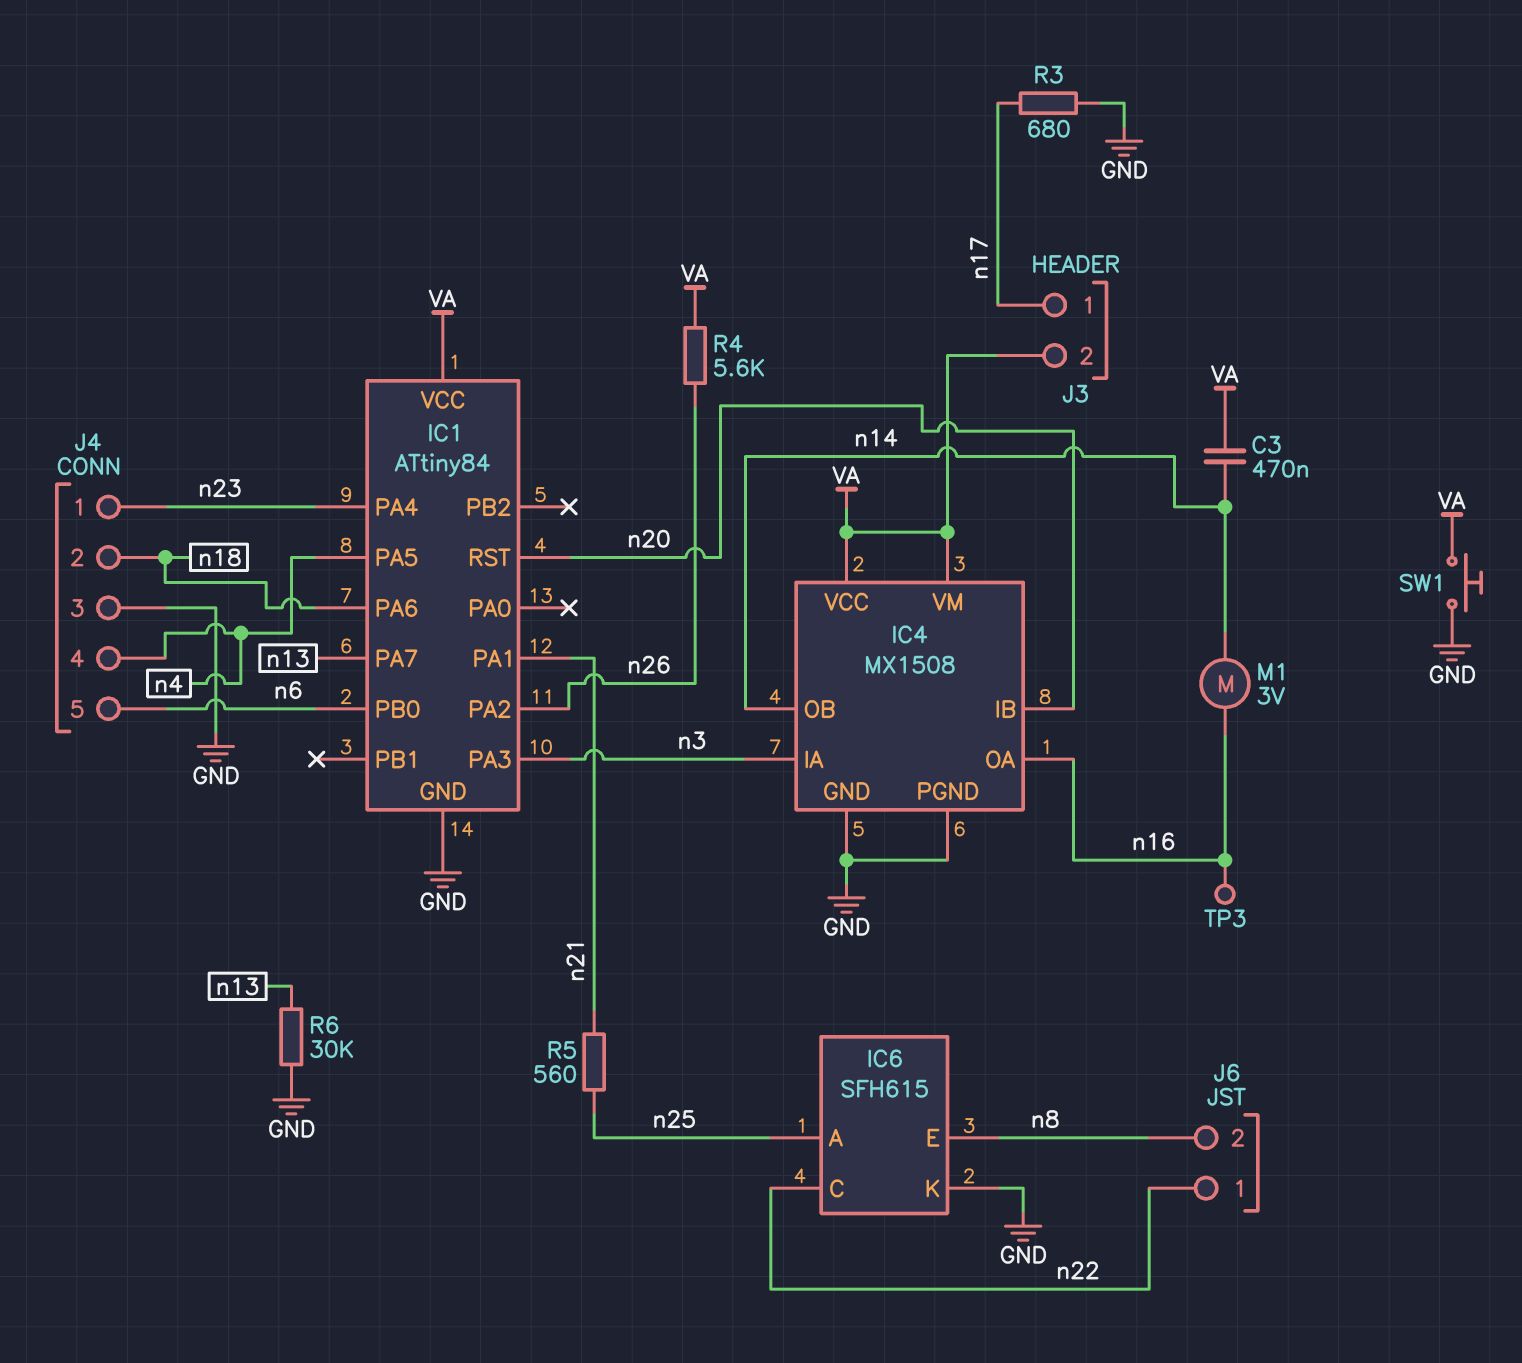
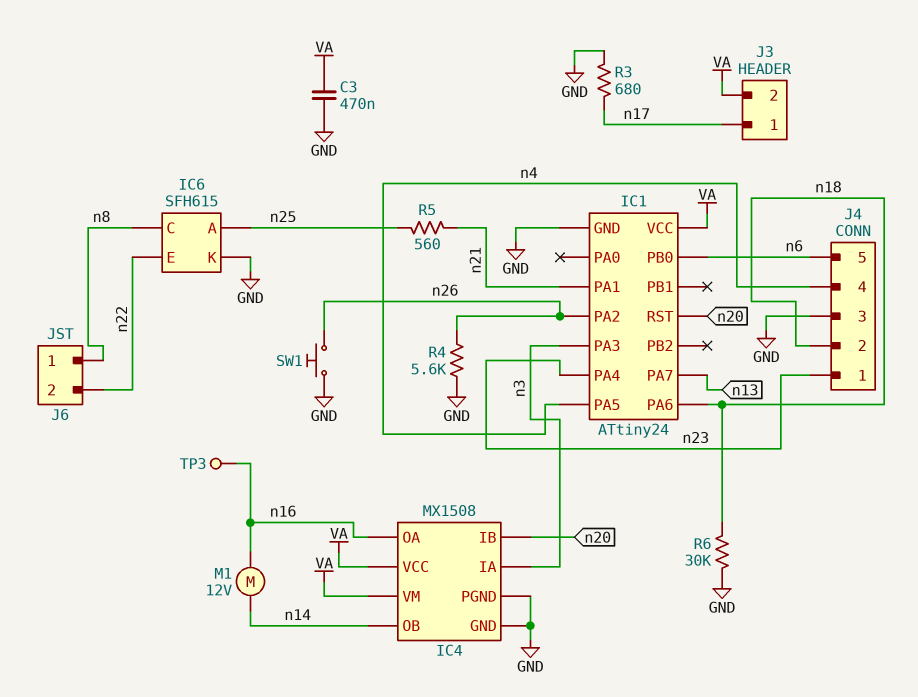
C3: 470nF (VA, n14) -> 470nF (GND, VA)
IC1: ATtiny84 -> ATtiny24
IC6 pin C: n22 -> n8
IC6 pin E: n8 -> n22
J6 pin 1: n22 -> n8
J6 pin 2: n8 -> n22
M1: motor 3V (n14, n16) -> motor 12V (n14, n16)
R4: 5.6k (VA, n26) -> 5.6k (GND, n26)
R6: 30k (GND, n13) -> 30k (GND, n18)
SW1: button (GND, VA) -> button (GND, n26)

